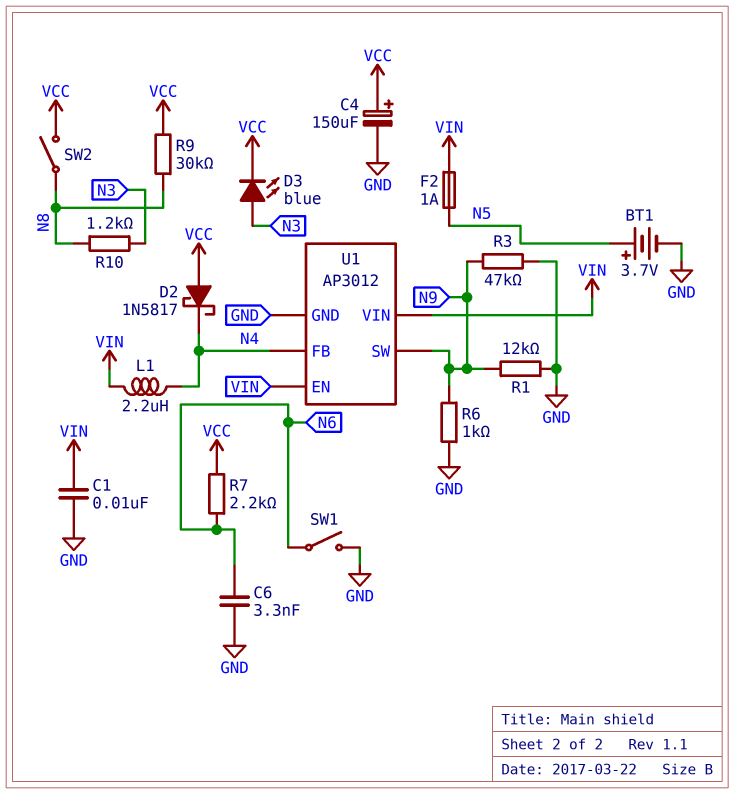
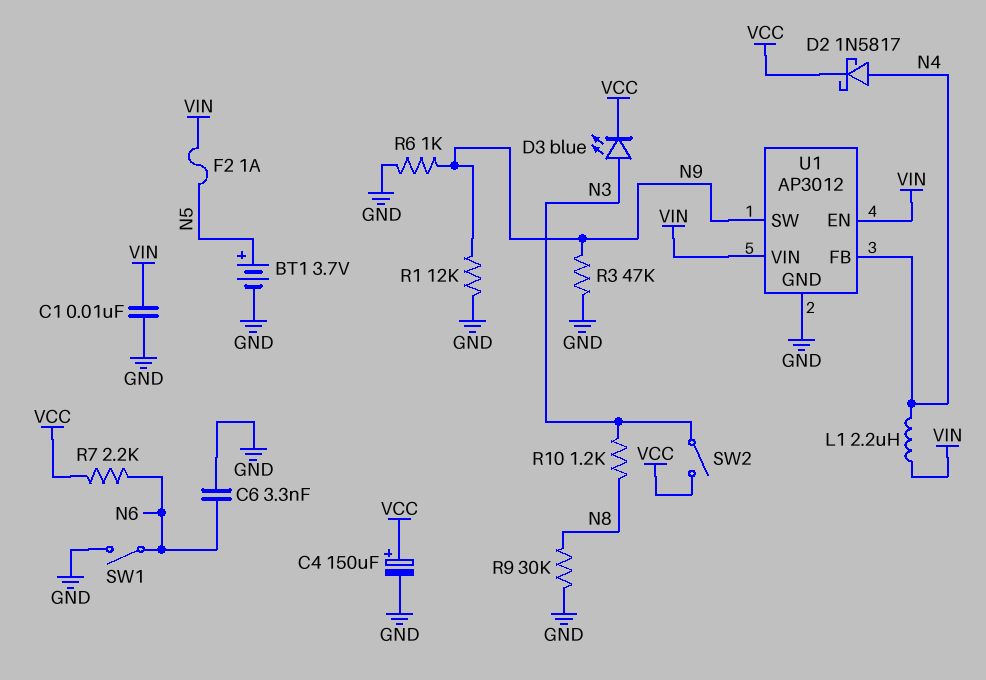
D2: schottky 1N5817 (A VCC, K N4) -> schottky 1N5817 (A N4, K VCC)
R9: 30k (N8, VCC) -> 30k (GND, N8)
SW2: switch (N8, VCC) -> switch (N3, VCC)

